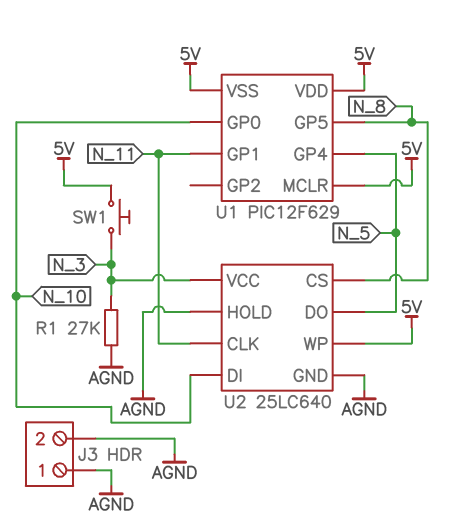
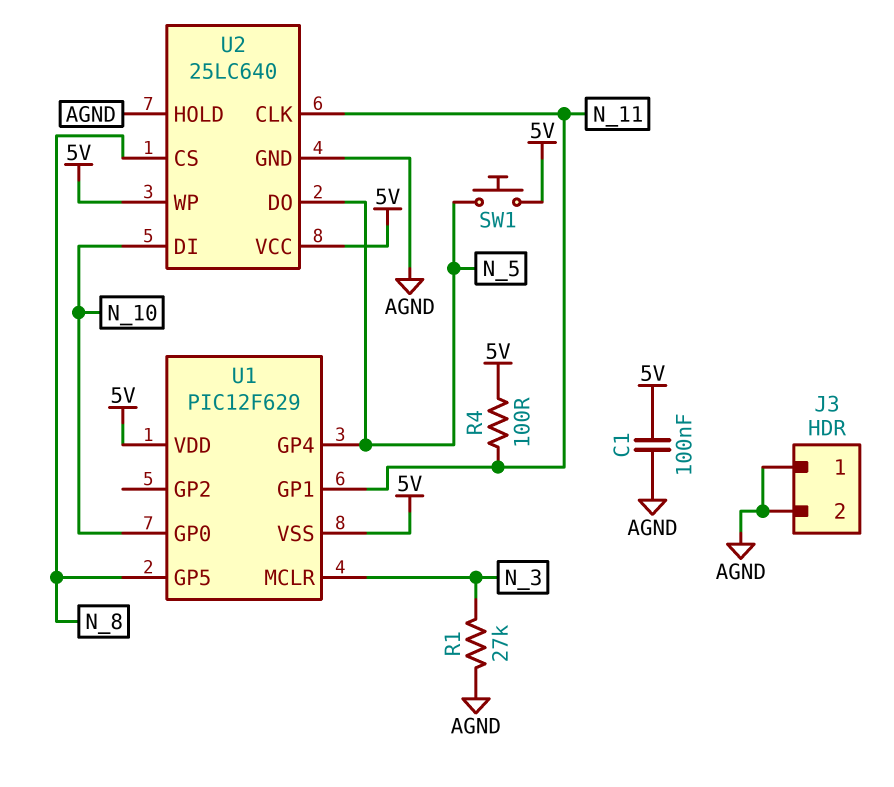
C1: none -> 100nF (5V, AGND)
R4: none -> 100 (5V, N_11)
SW1: button (5V, N_3) -> button (5V, N_5)
U1 pin MCLR: 5V -> N_3
U2 pin VCC: N_3 -> 5V

